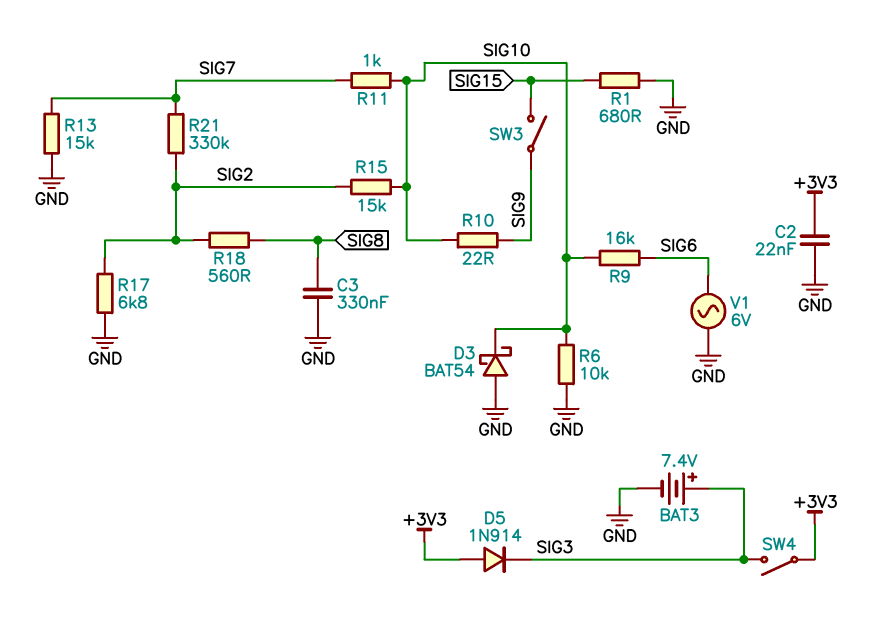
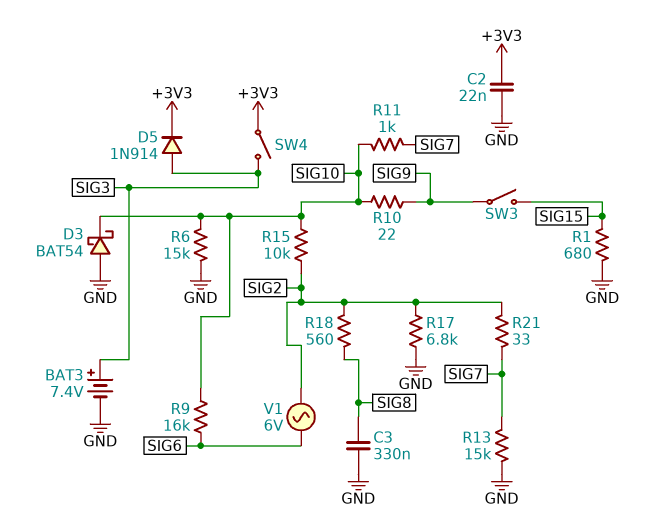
D5: diode 1N914 (A +3V3, K SIG3) -> diode 1N914 (A SIG3, K +3V3)
R6: 10k (GND, SIG10) -> 15k (GND, SIG10)
R15: 15k (SIG2, SIG10) -> 10k (SIG2, SIG10)
R21: 330k (SIG2, SIG7) -> 33 (SIG2, SIG7)
V1: AC 6V (GND, SIG6) -> AC 6V (SIG2, SIG6)

